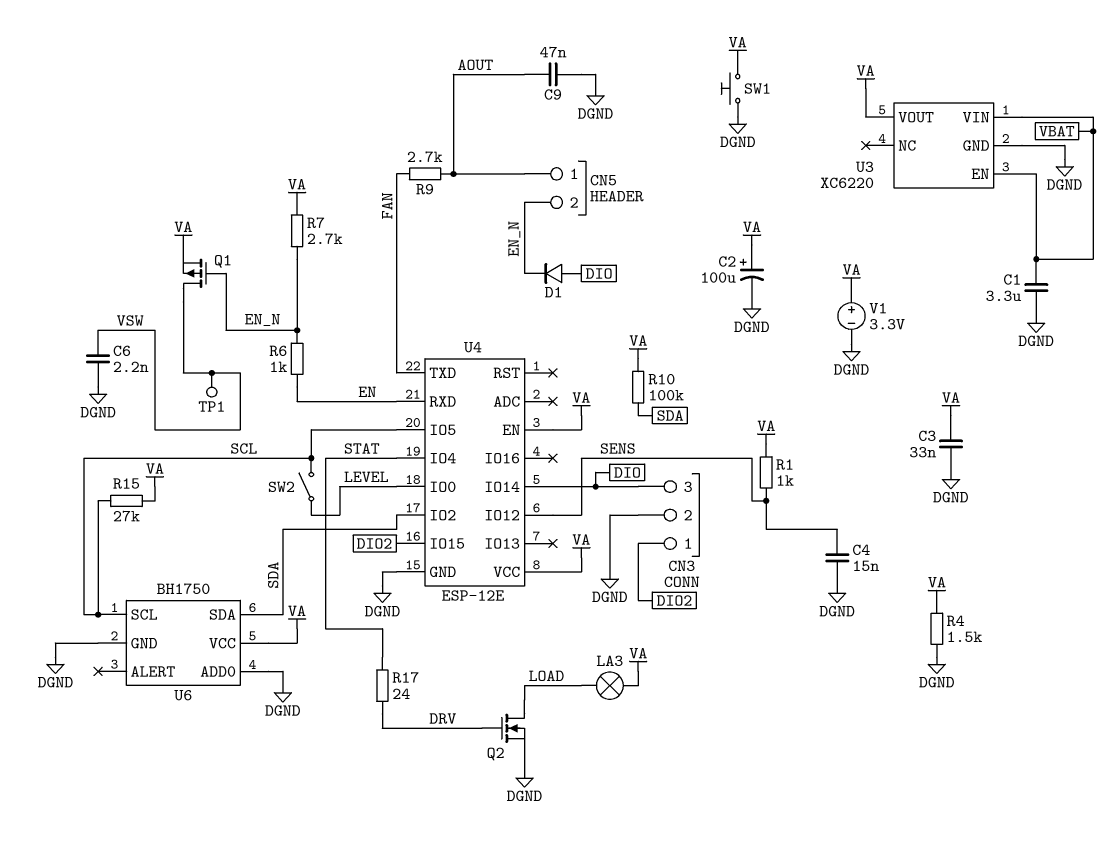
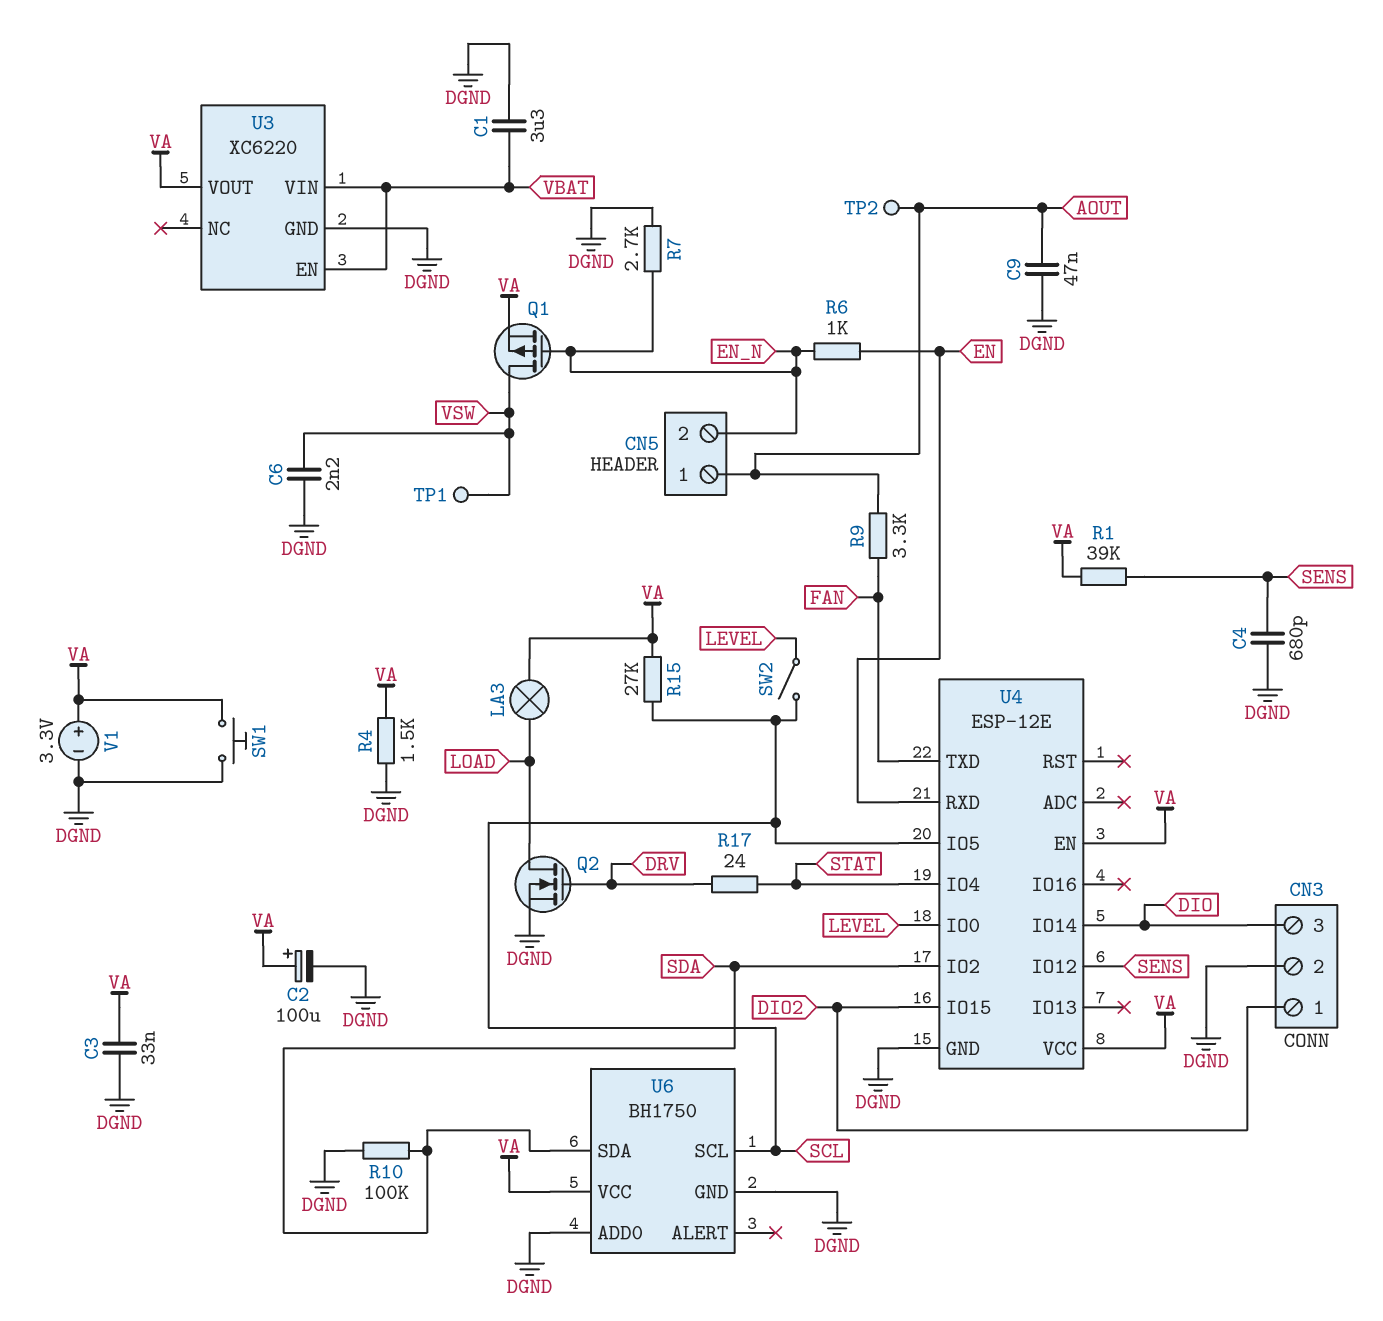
C4: 15nF (DGND, SENS) -> 680pF (DGND, SENS)
D1: diode (A DIO, K EN_N) -> none
R1: 1k (SENS, VA) -> 39k (SENS, VA)
R7: 2.7k (EN_N, VA) -> 2.7k (DGND, EN_N)
R9: 2.7k (AOUT, FAN) -> 3.3k (AOUT, FAN)
R10: 100k (SDA, VA) -> 100k (DGND, SDA)
TP2: none -> test point (AOUT)

